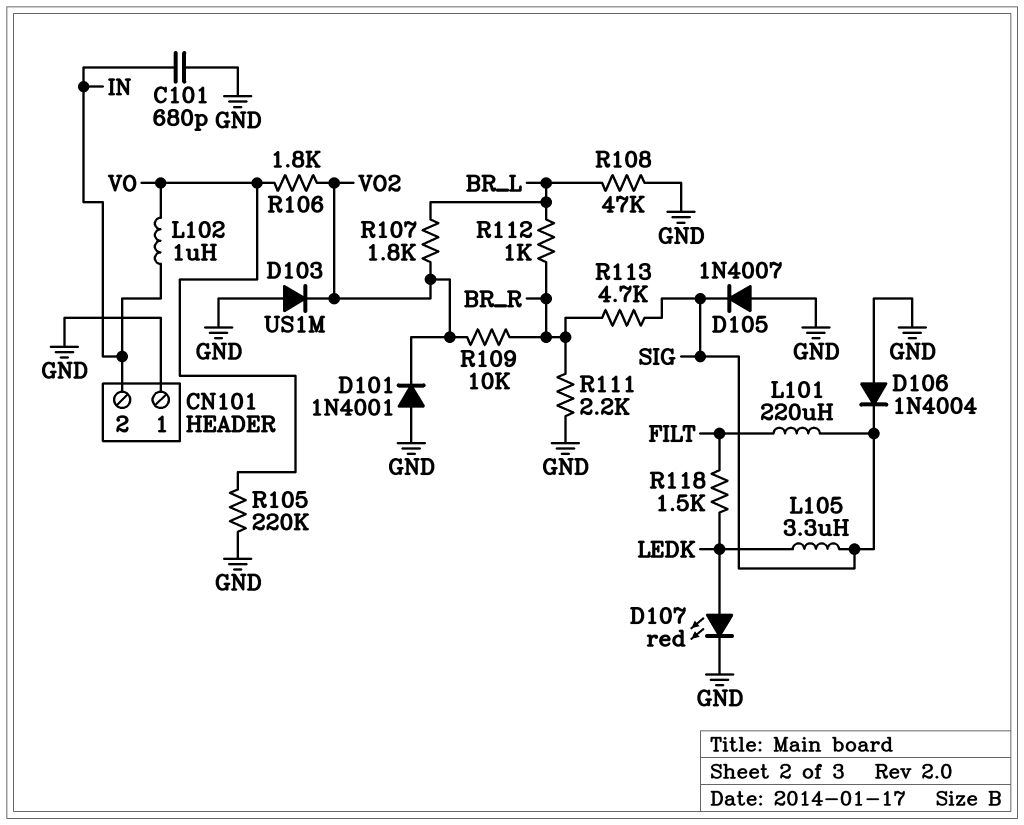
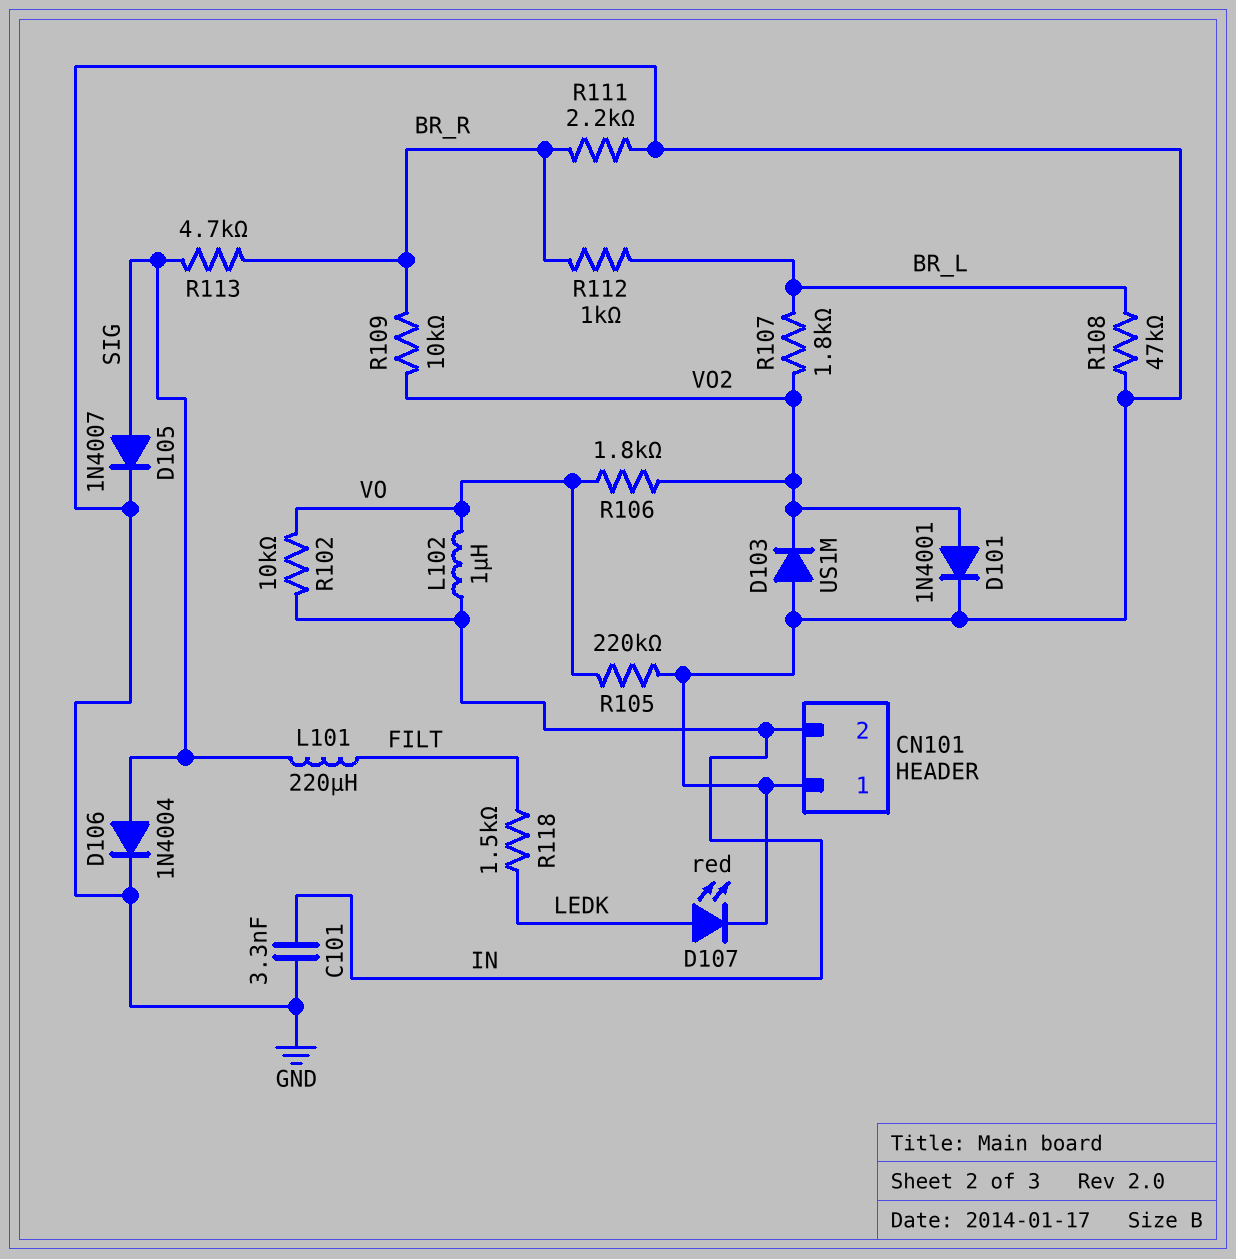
C101: 680pF (GND, IN) -> 3.3nF (GND, IN)
D101: diode 1N4001 (A GND, K VO2) -> diode 1N4001 (A VO2, K GND)
D105: diode 1N4007 (A GND, K SIG) -> diode 1N4007 (A SIG, K GND)
D106: diode 1N4004 (A GND, K SIG) -> diode 1N4004 (A SIG, K GND)
L105: 3.3uH (LEDK, SIG) -> none
R102: none -> 10k (IN, VO)

